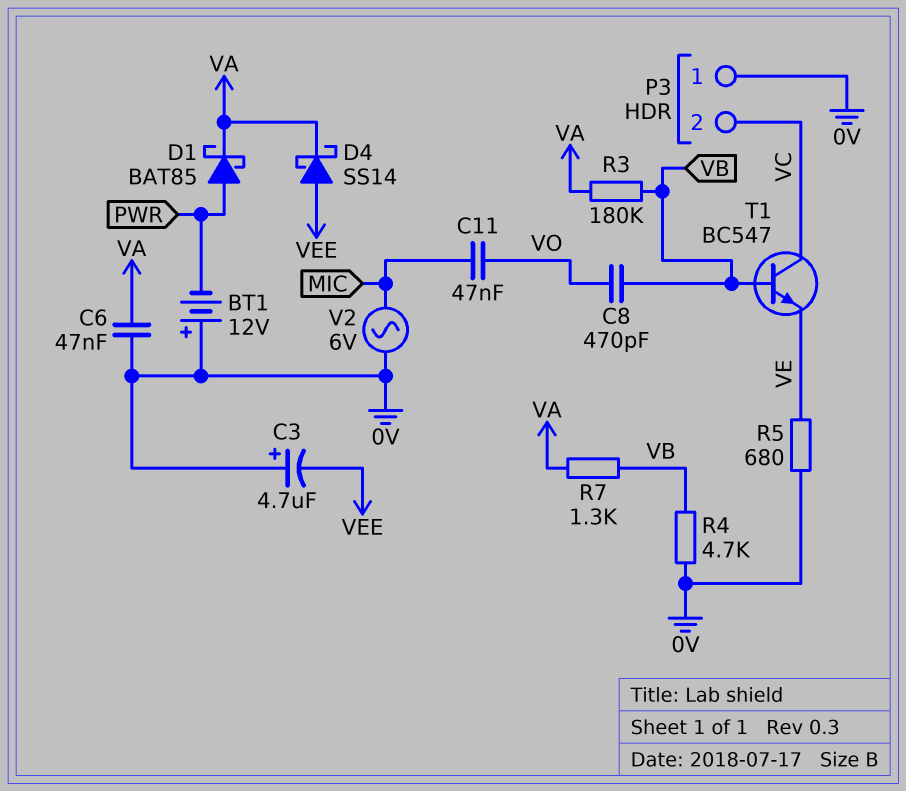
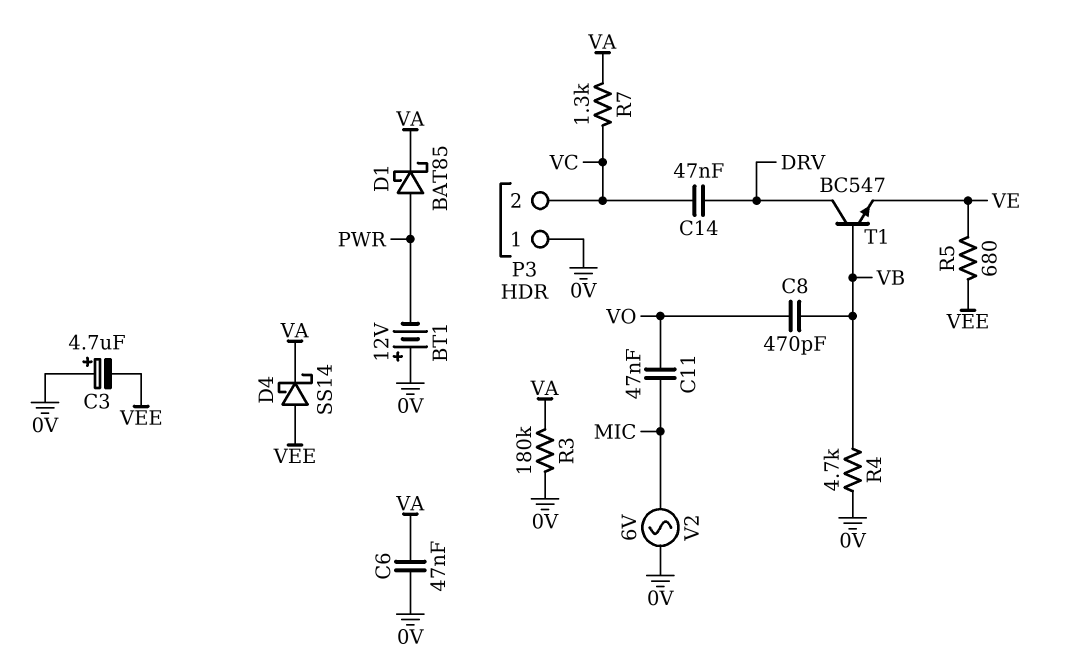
C14: none -> 47nF (DRV, VC)
R3: 180k (VA, VB) -> 180k (0V, VA)
R5: 680 (0V, VE) -> 680 (VE, VEE)
R7: 1.3k (VA, VB) -> 1.3k (VA, VC)
T1: NPN BC547 (B VB, C VC, E VE) -> NPN BC547 (B VB, C DRV, E VE)

